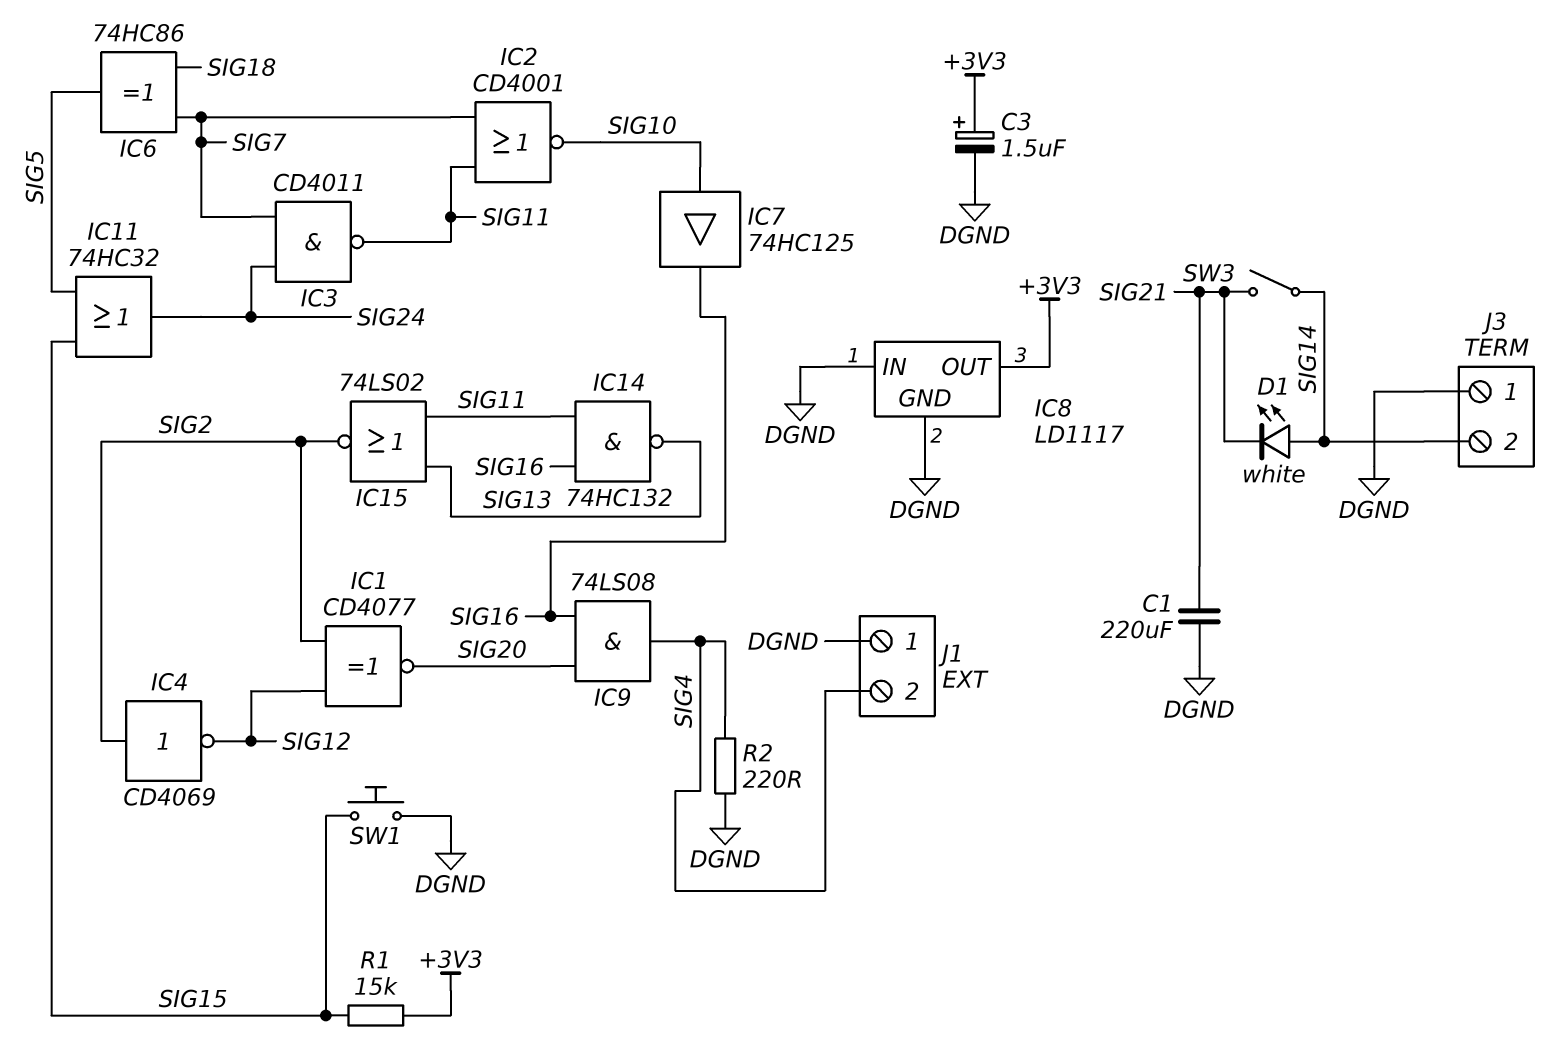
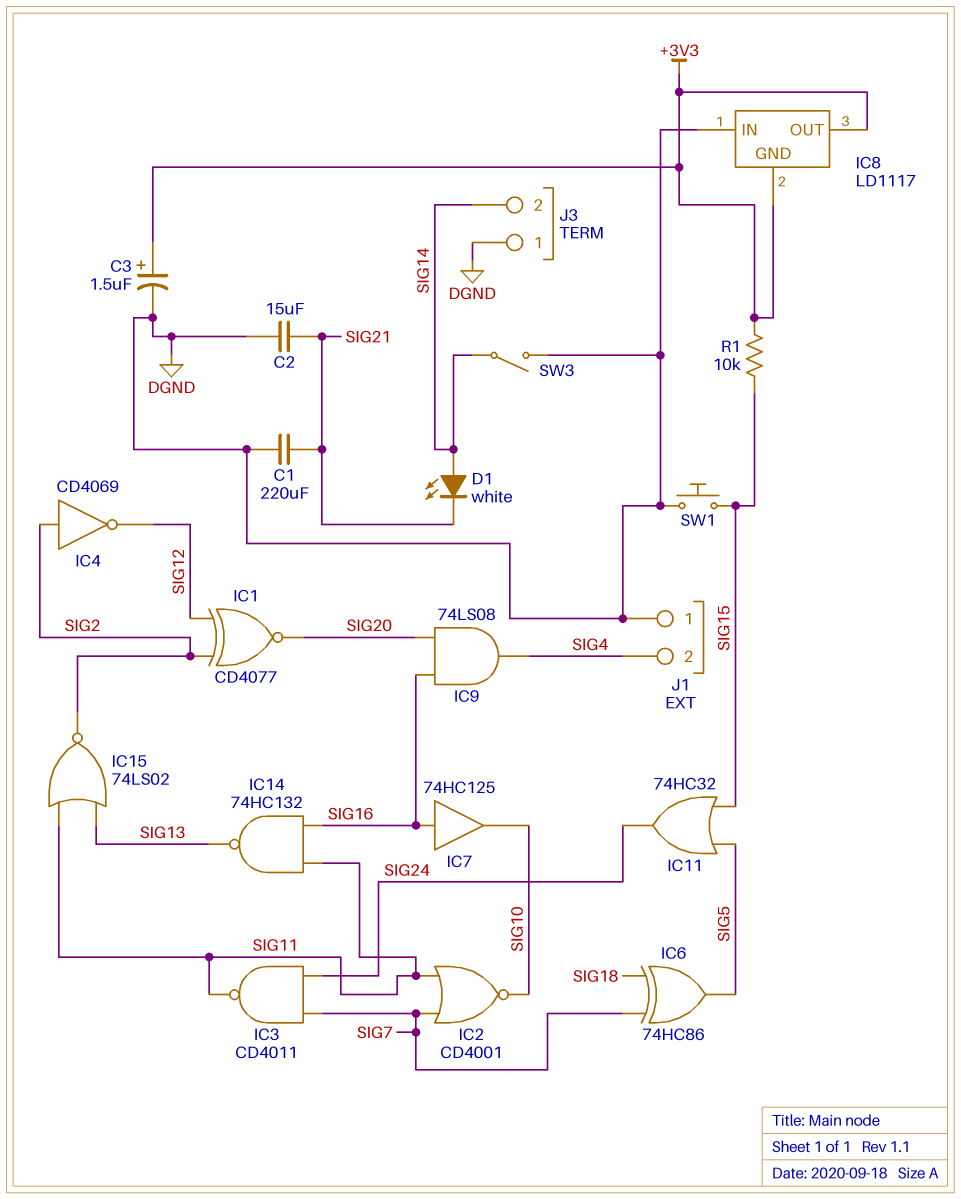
C2: none -> 15uF (DGND, SIG21)
IC7: buffer 74HC125 (in SIG10, out SIG16) -> buffer 74HC125 (in SIG16, out SIG10)
IC8 pin GND: DGND -> +3V3
R1: 15k (+3V3, SIG15) -> 10k (+3V3, SIG15)
R2: 220 (DGND, SIG4) -> none
SW3: switch (SIG14, SIG21) -> switch (DGND, SIG14)

